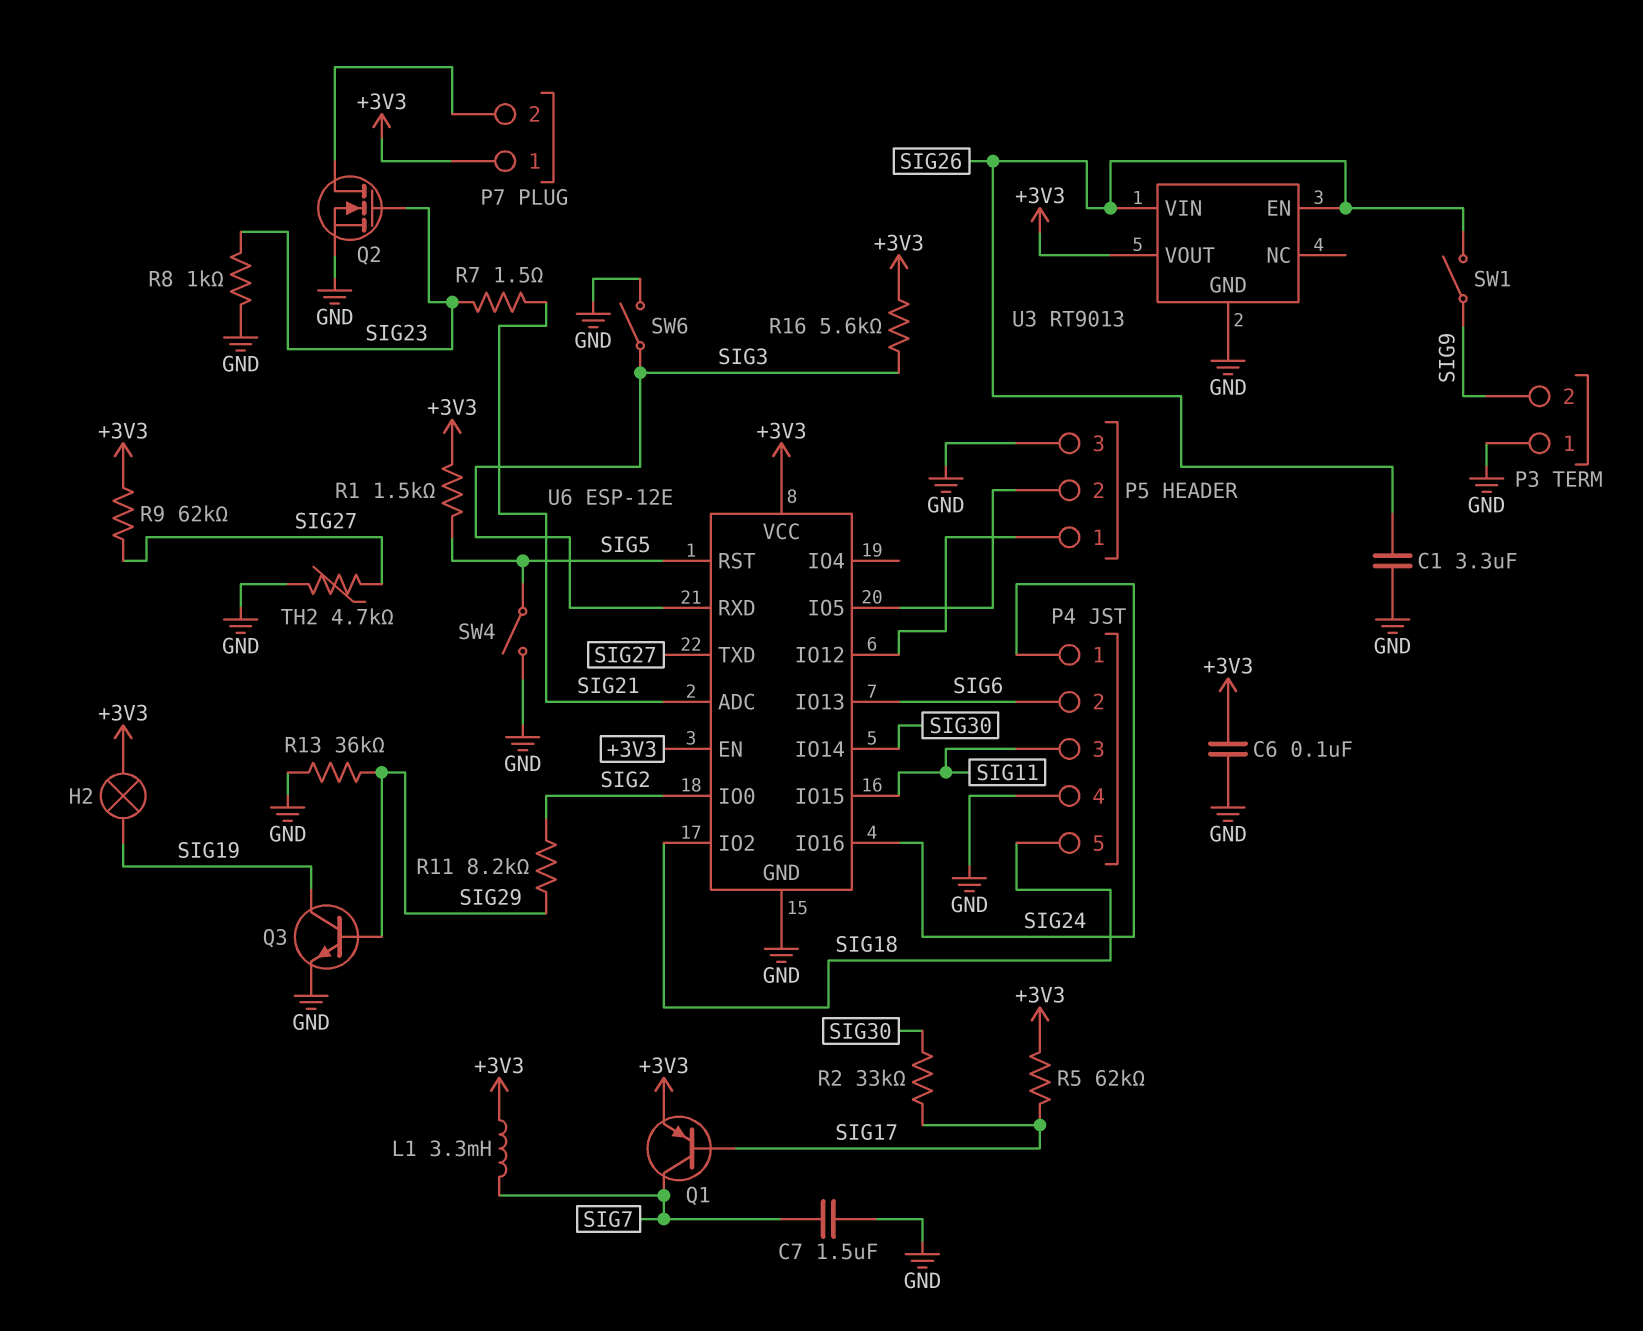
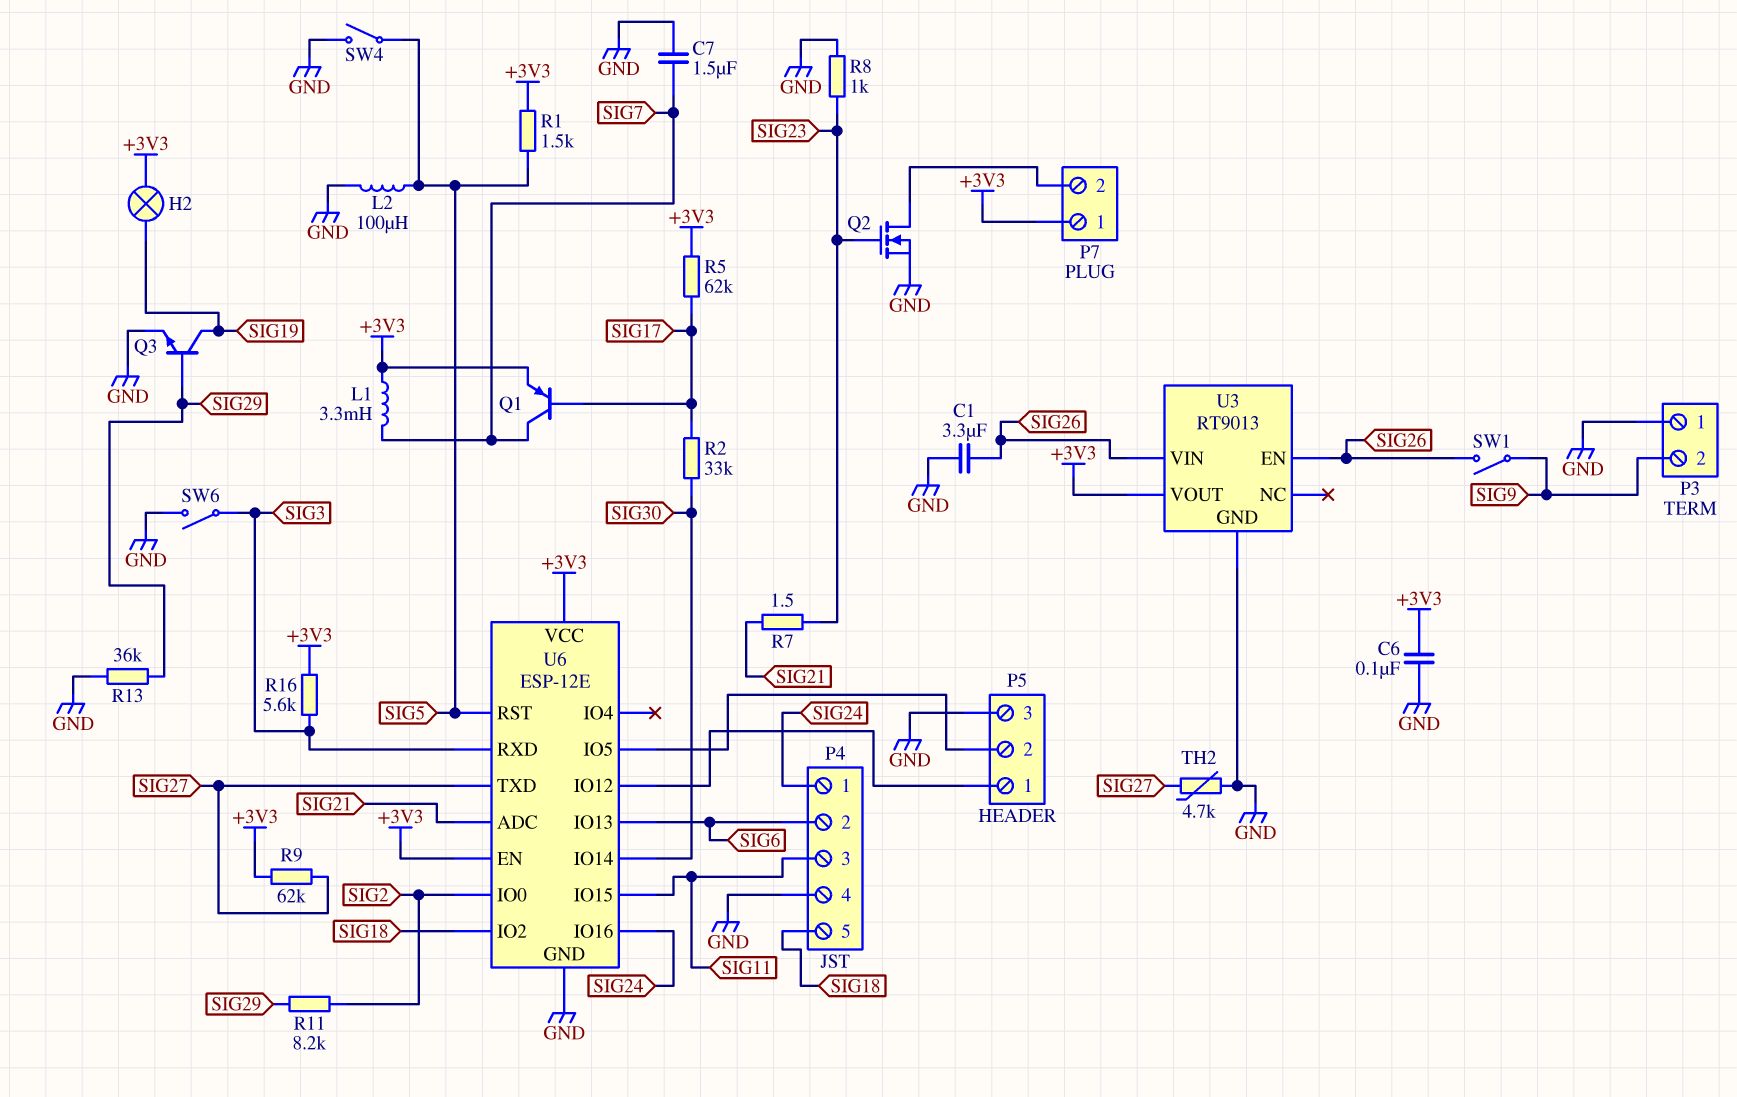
L2: none -> 100uH (GND, SIG5)

